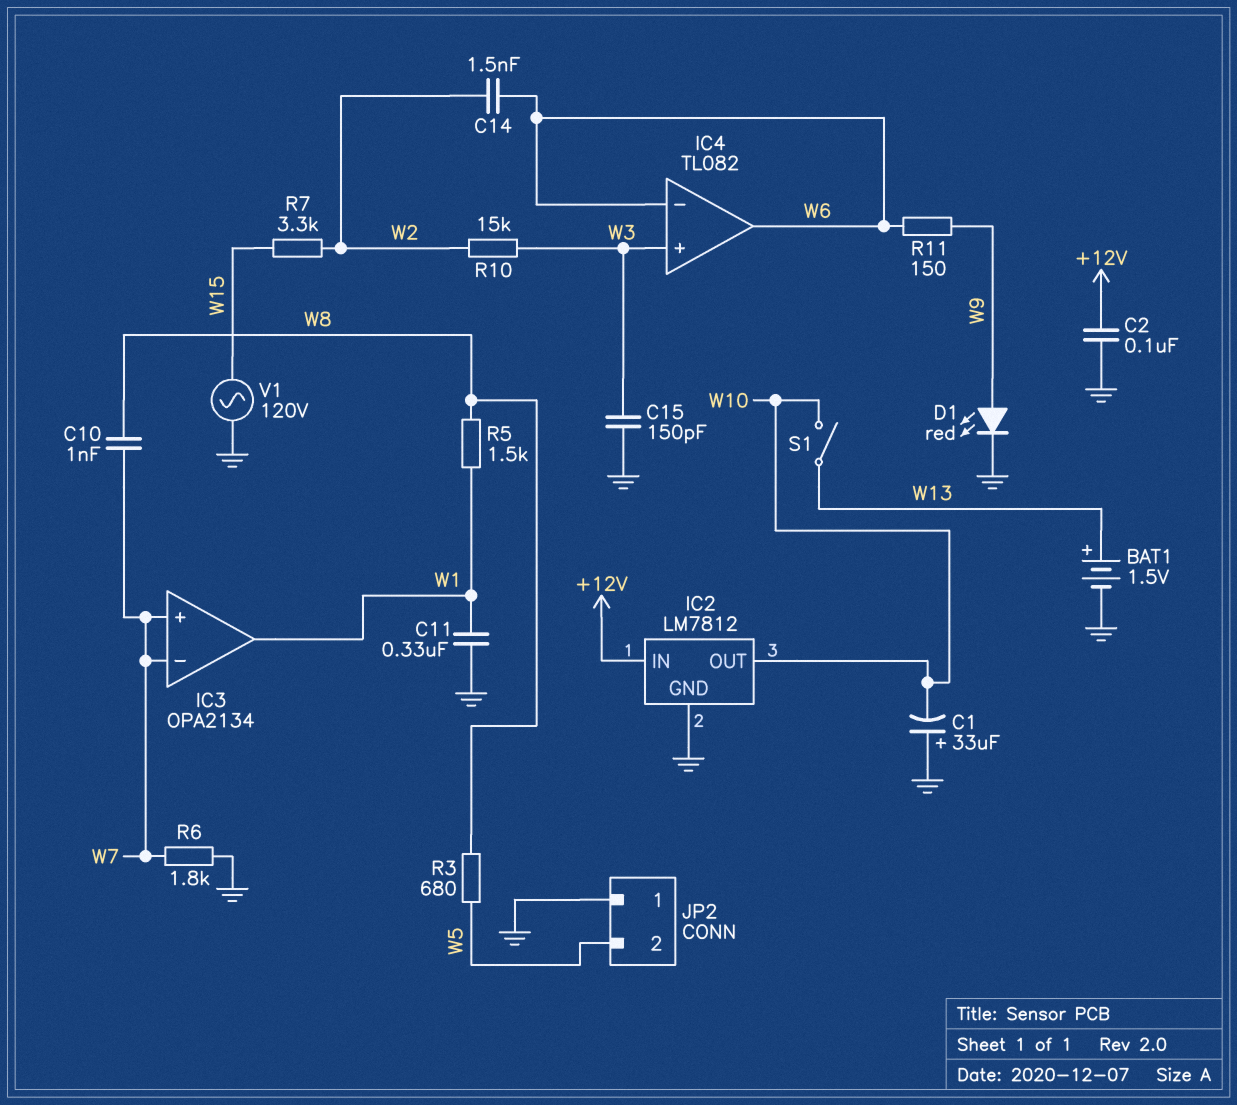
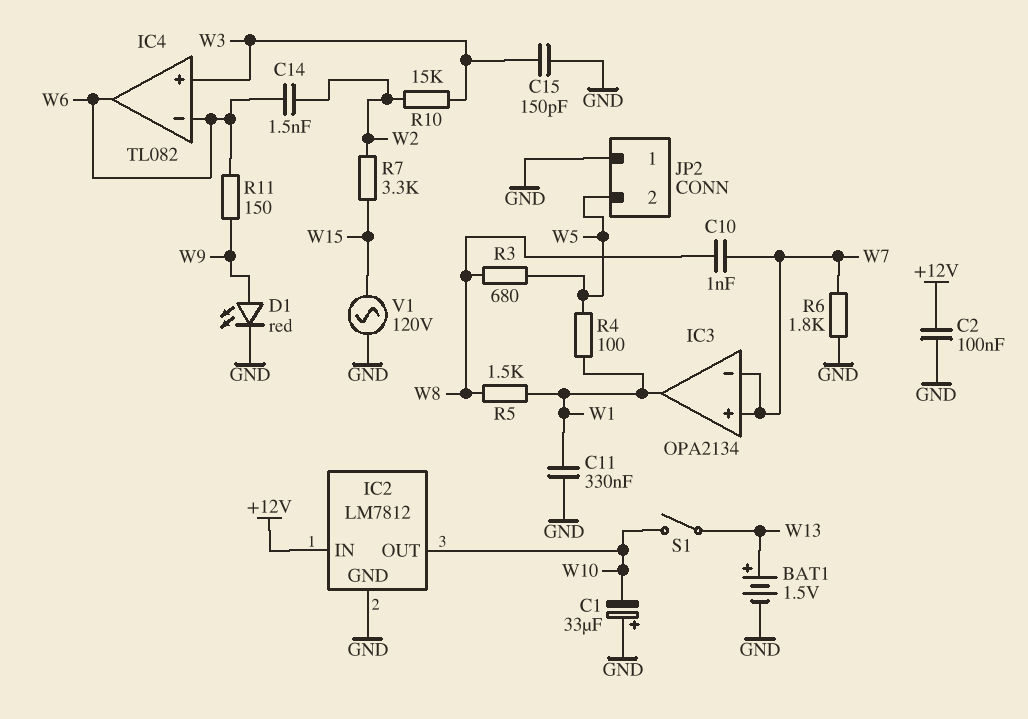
R4: none -> 100 (W1, W5)

